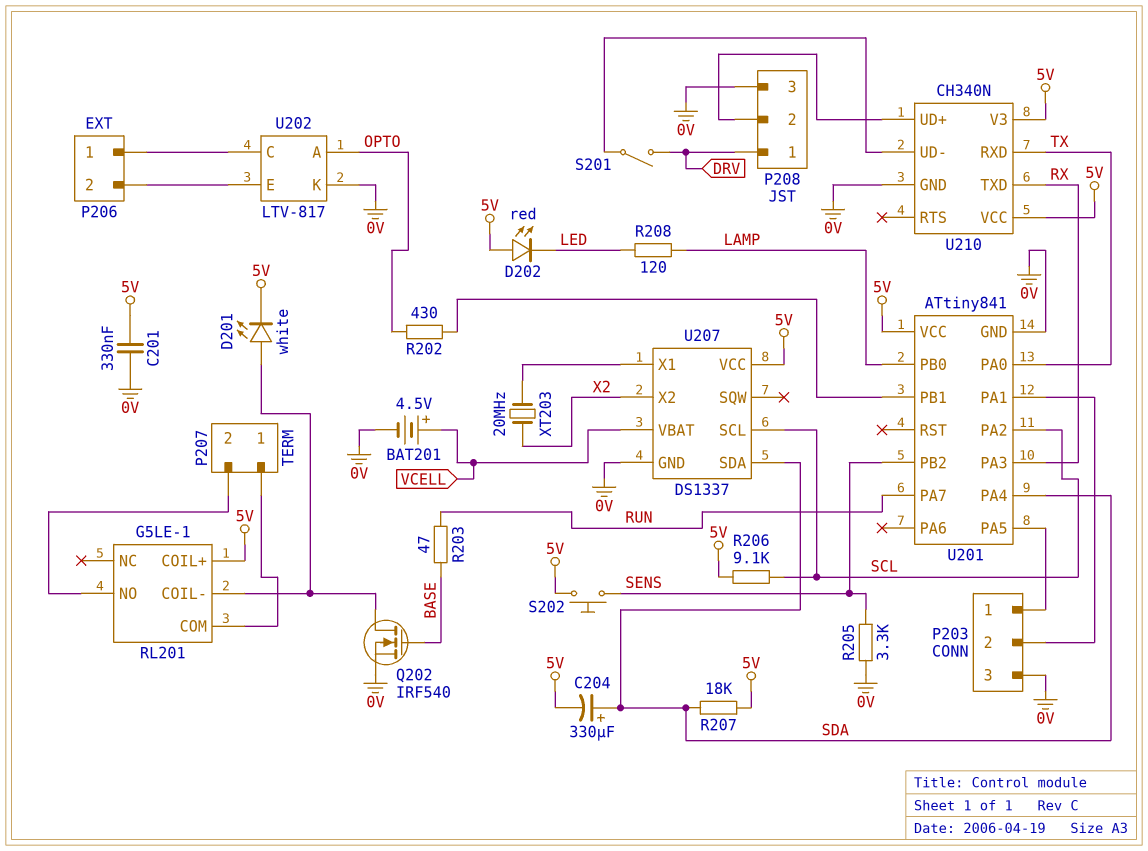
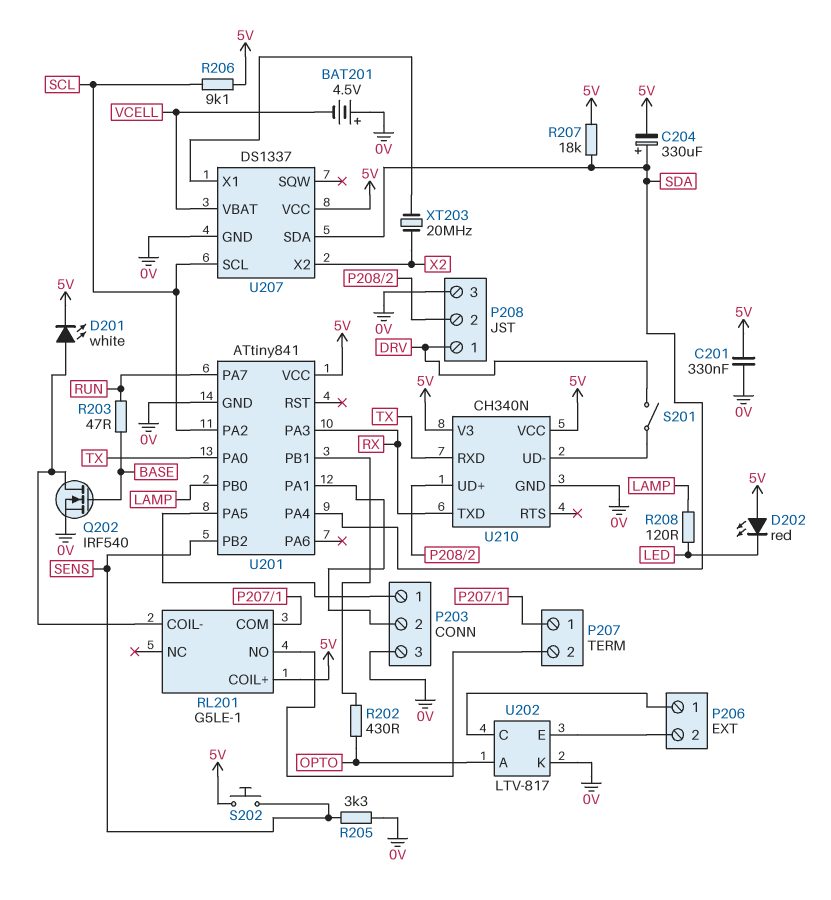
BAT201: 4.5V (plus VCELL, minus 0V) -> 4.5V (plus 0V, minus VCELL)

